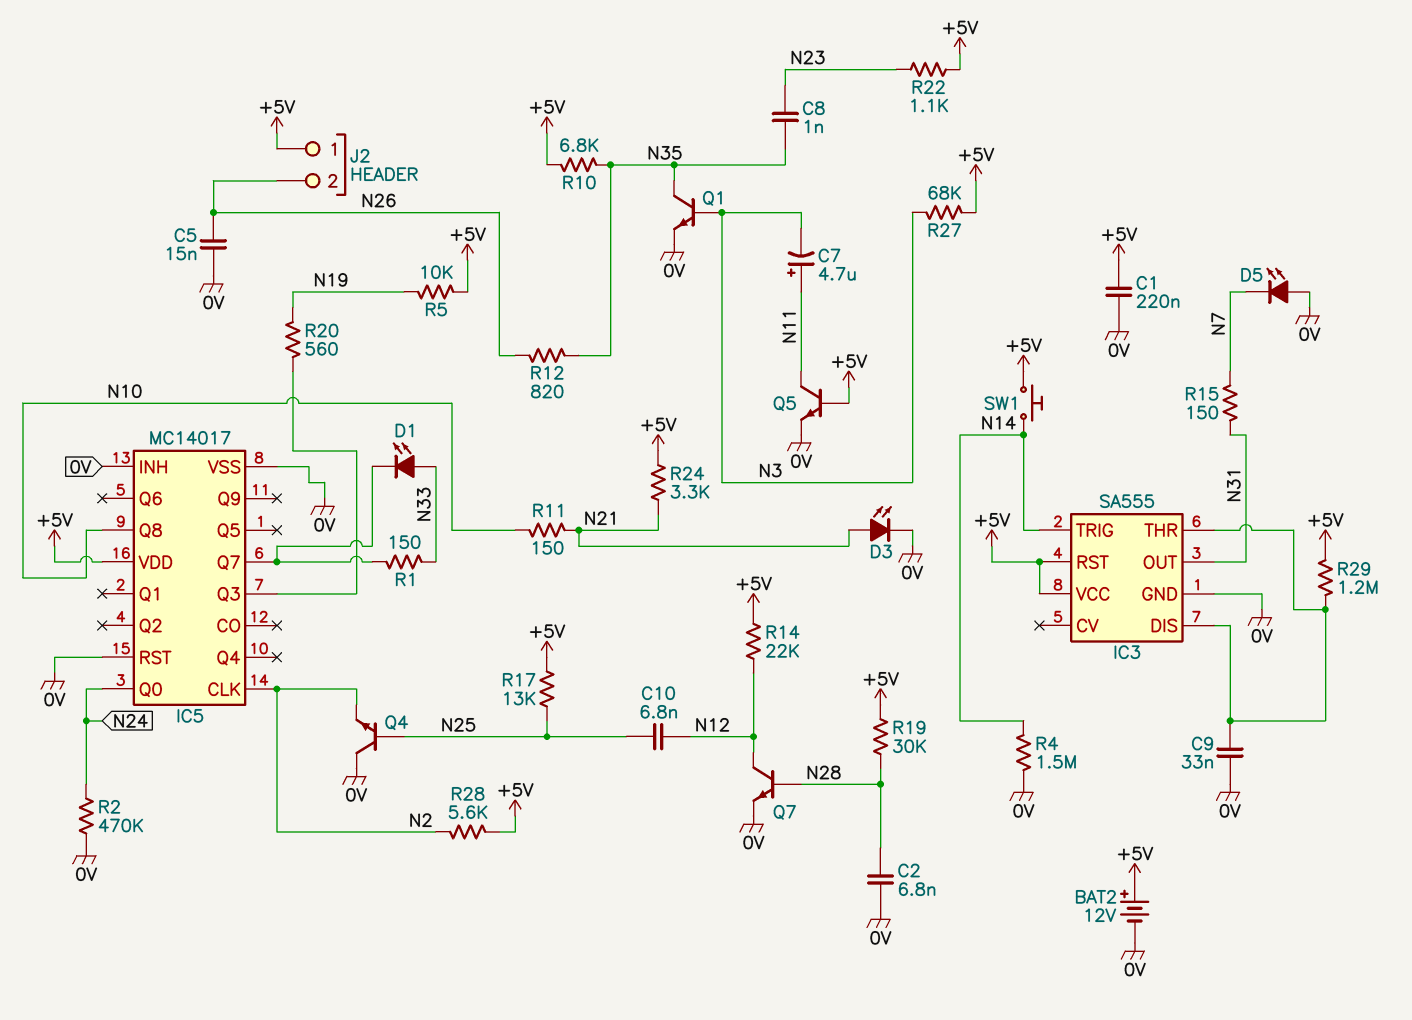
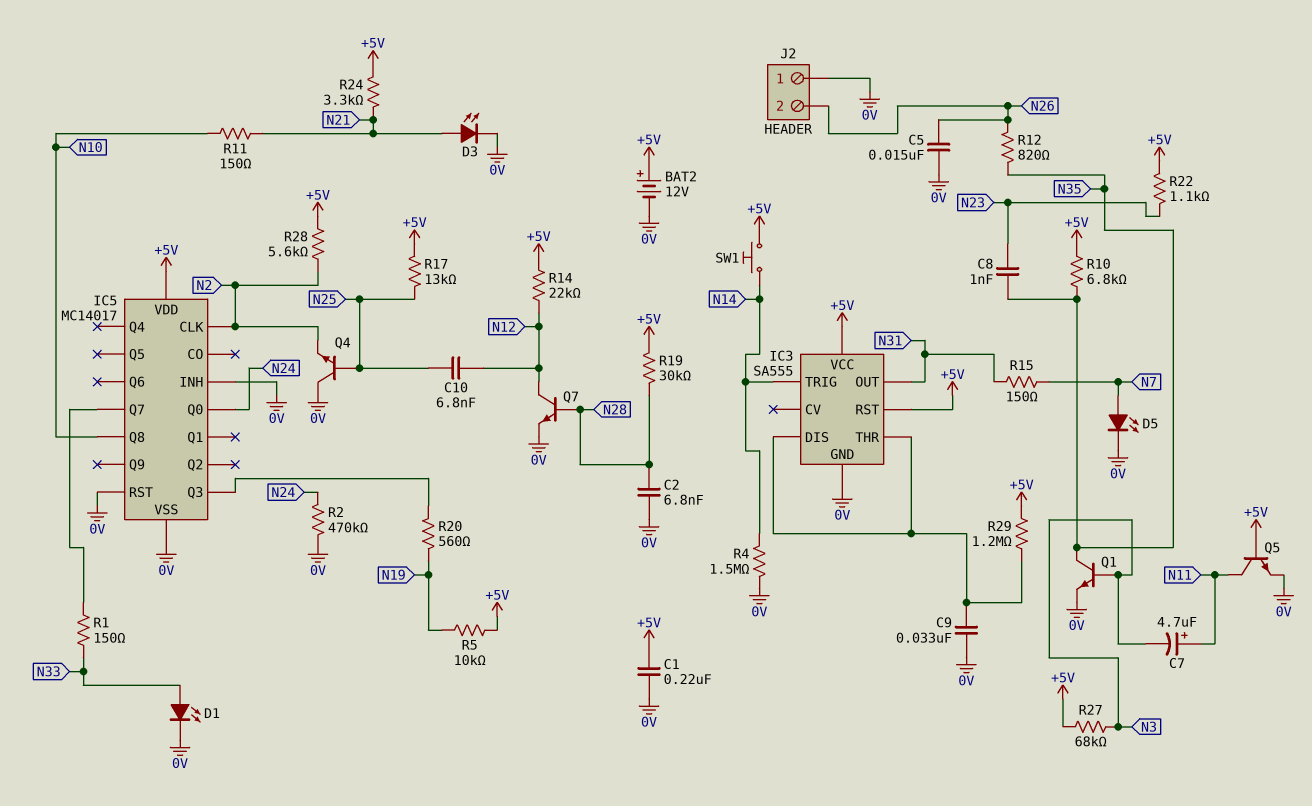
D1: LED (A N33, K IC5/Q7) -> LED (A N33, K 0V)
D5: LED (A 0V, K N7) -> LED (A N7, K 0V)
J2 pin 1: +5V -> 0V

